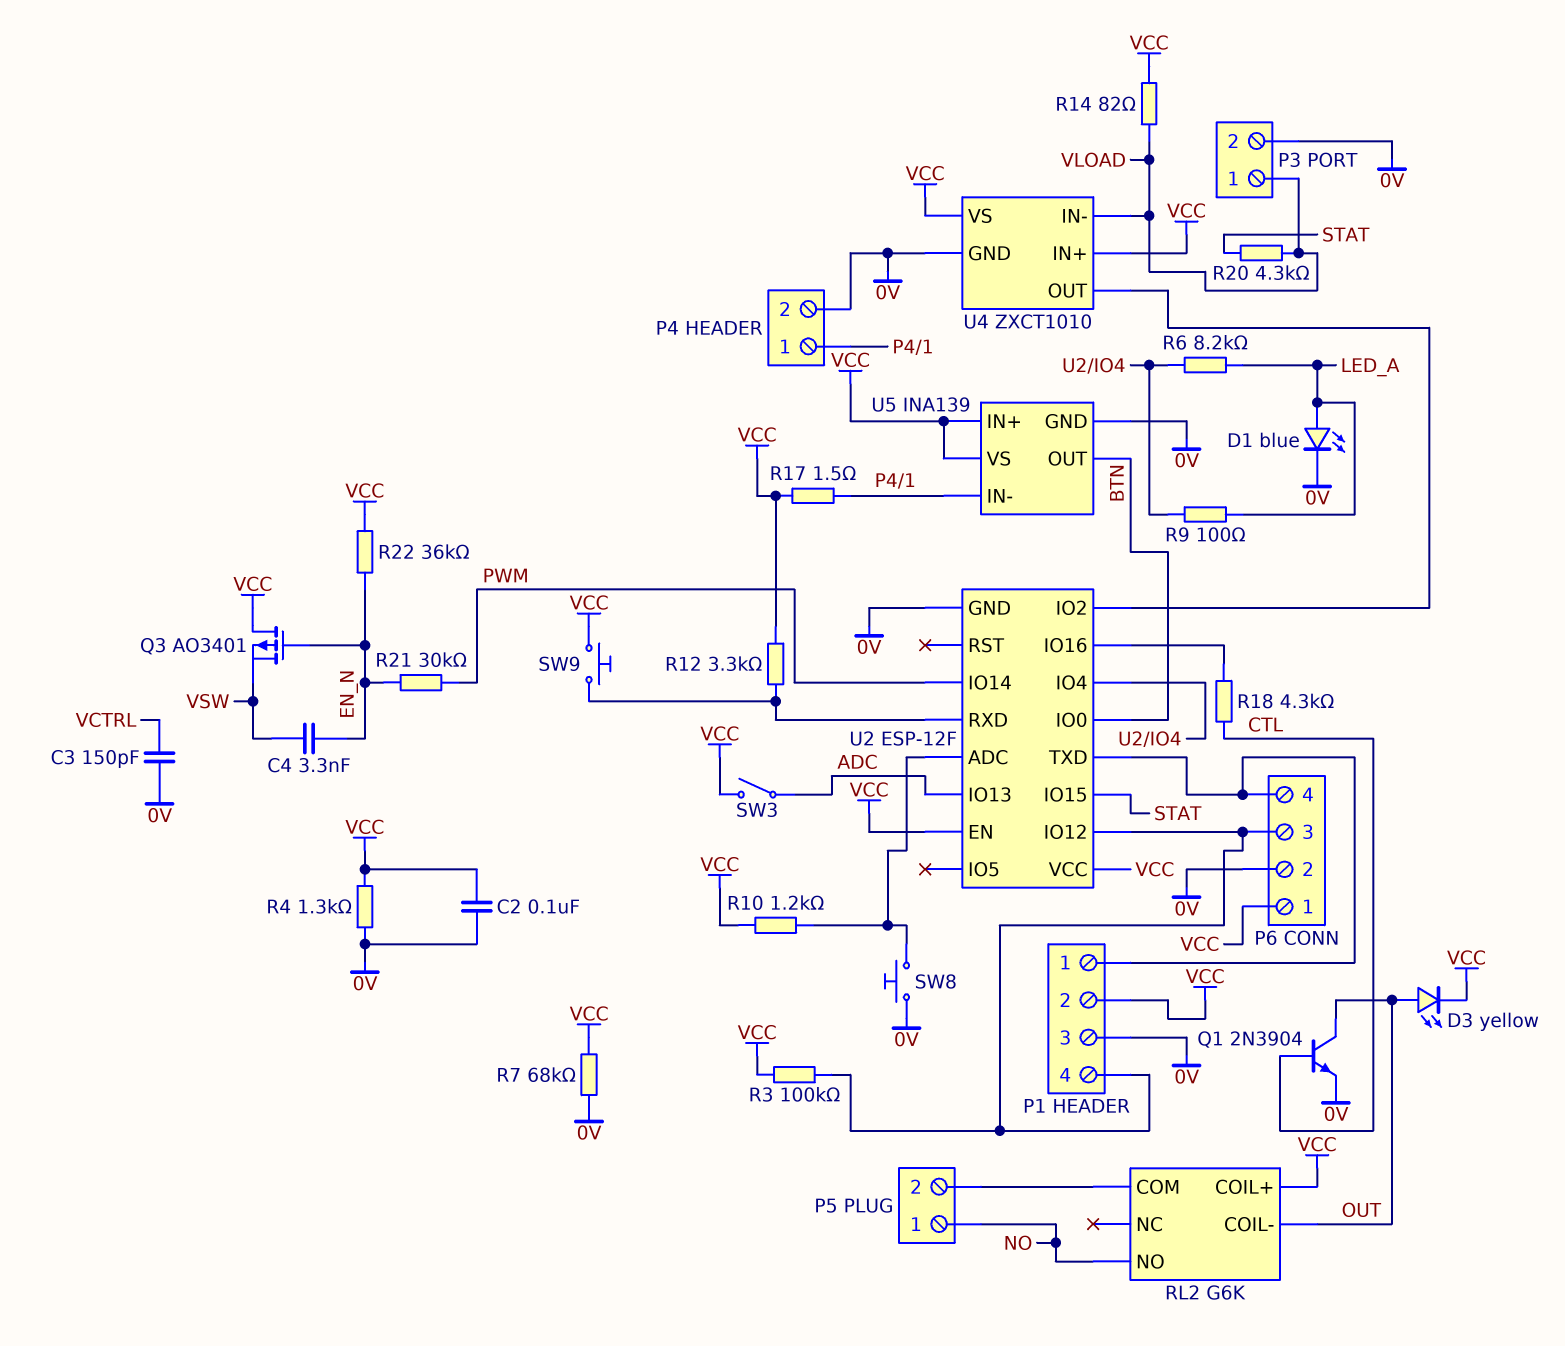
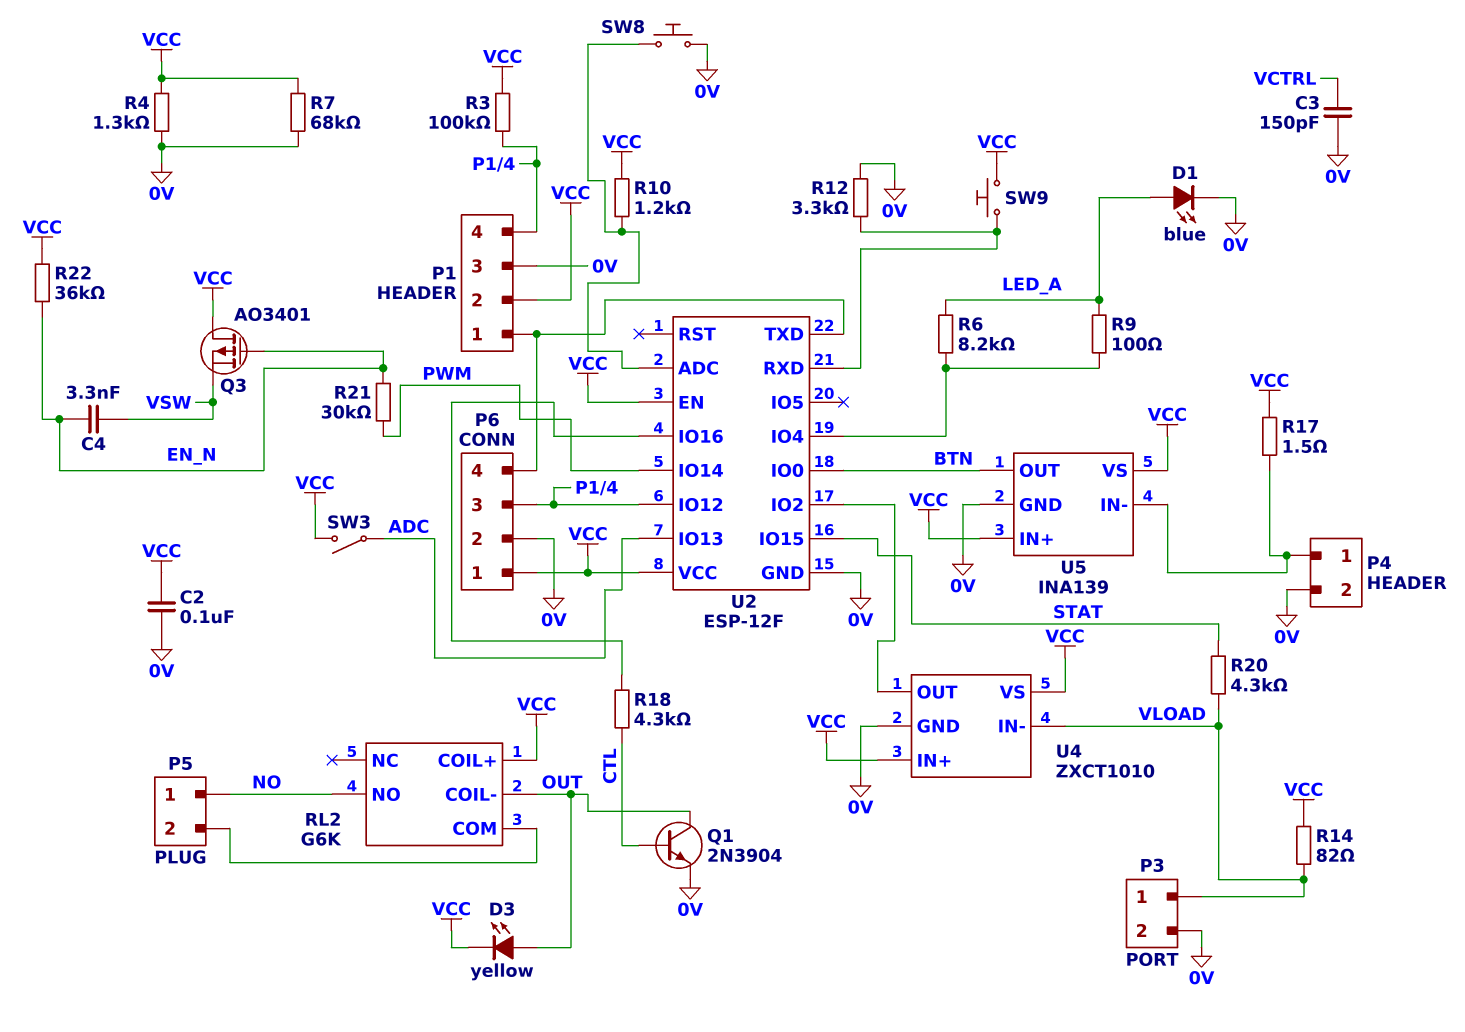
R12: 3.3k (U2/RXD, VCC) -> 3.3k (0V, U2/RXD)

